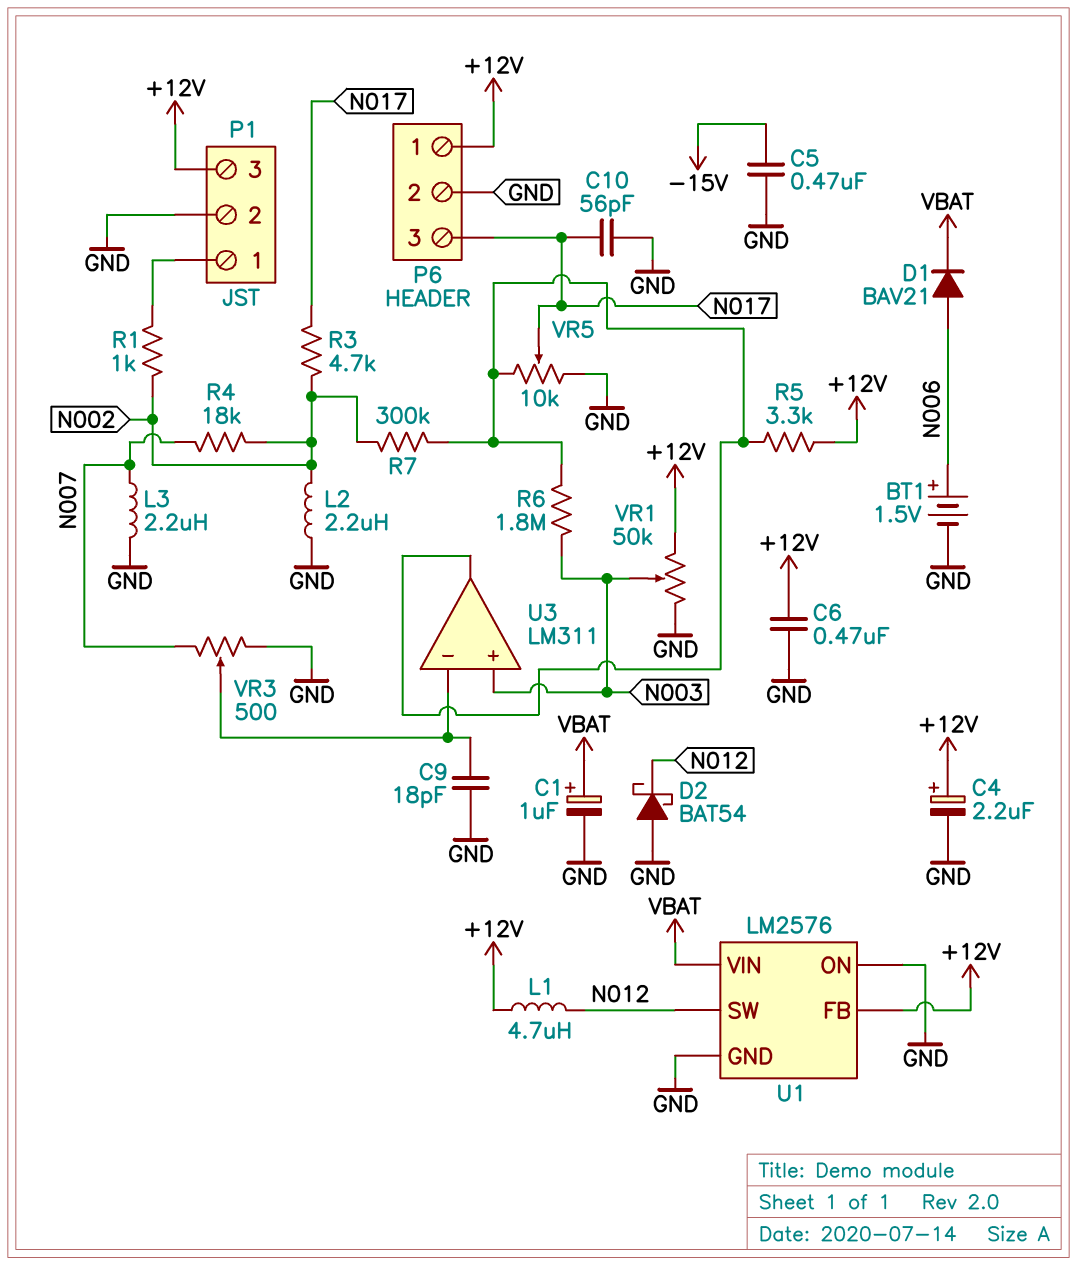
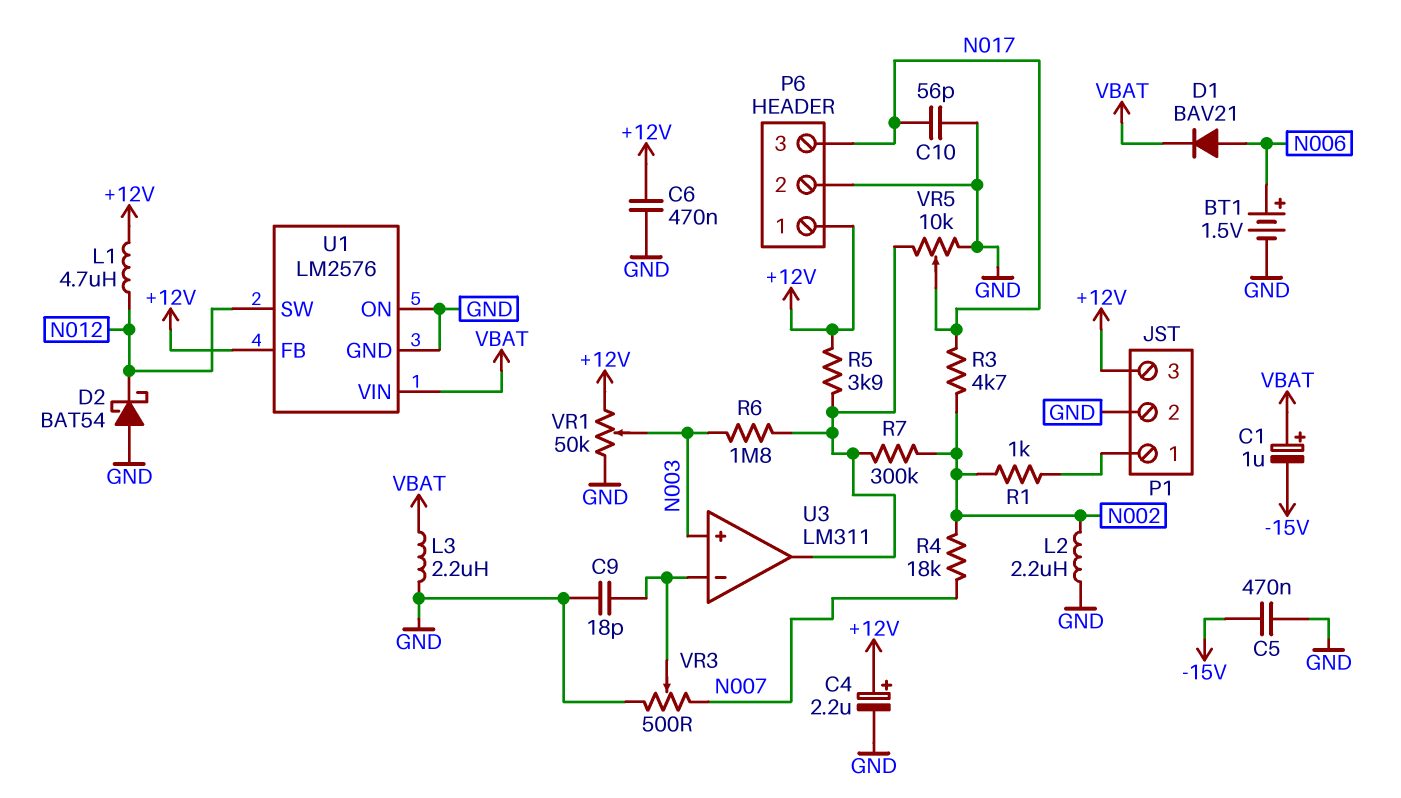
C1: 1uF (plus VBAT, minus GND) -> 1uF (plus VBAT, minus -15V)
L3: 2.2uH (GND, N007) -> 2.2uH (GND, VBAT)
R5: 3.3k (+12V, U3/out) -> 3.9k (+12V, U3/out)

